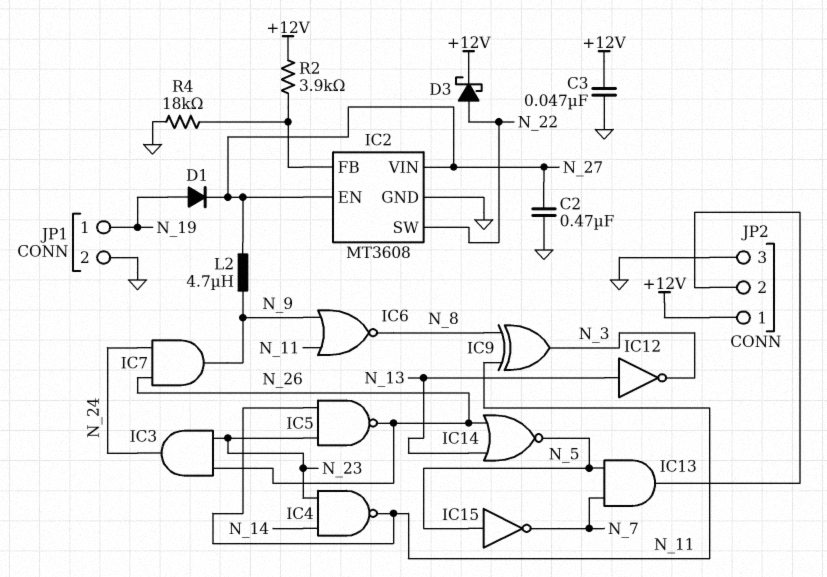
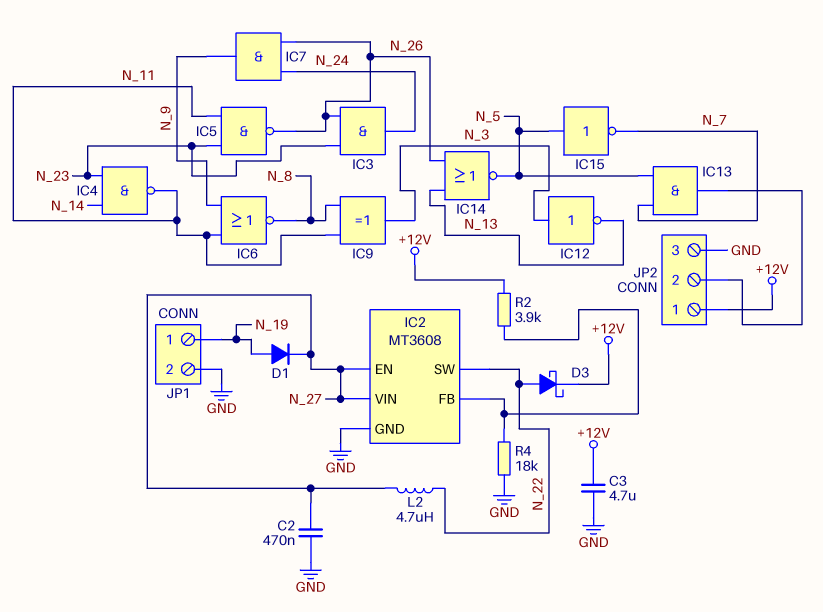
C3: 47nF (+12V, GND) -> 4.7uF (+12V, GND)
IC12: NOT (in N_13, out N_3) -> NOT (in N_3, out N_13)
L2: 4.7uH (N_9, N_27) -> 4.7uH (N_22, N_27)

